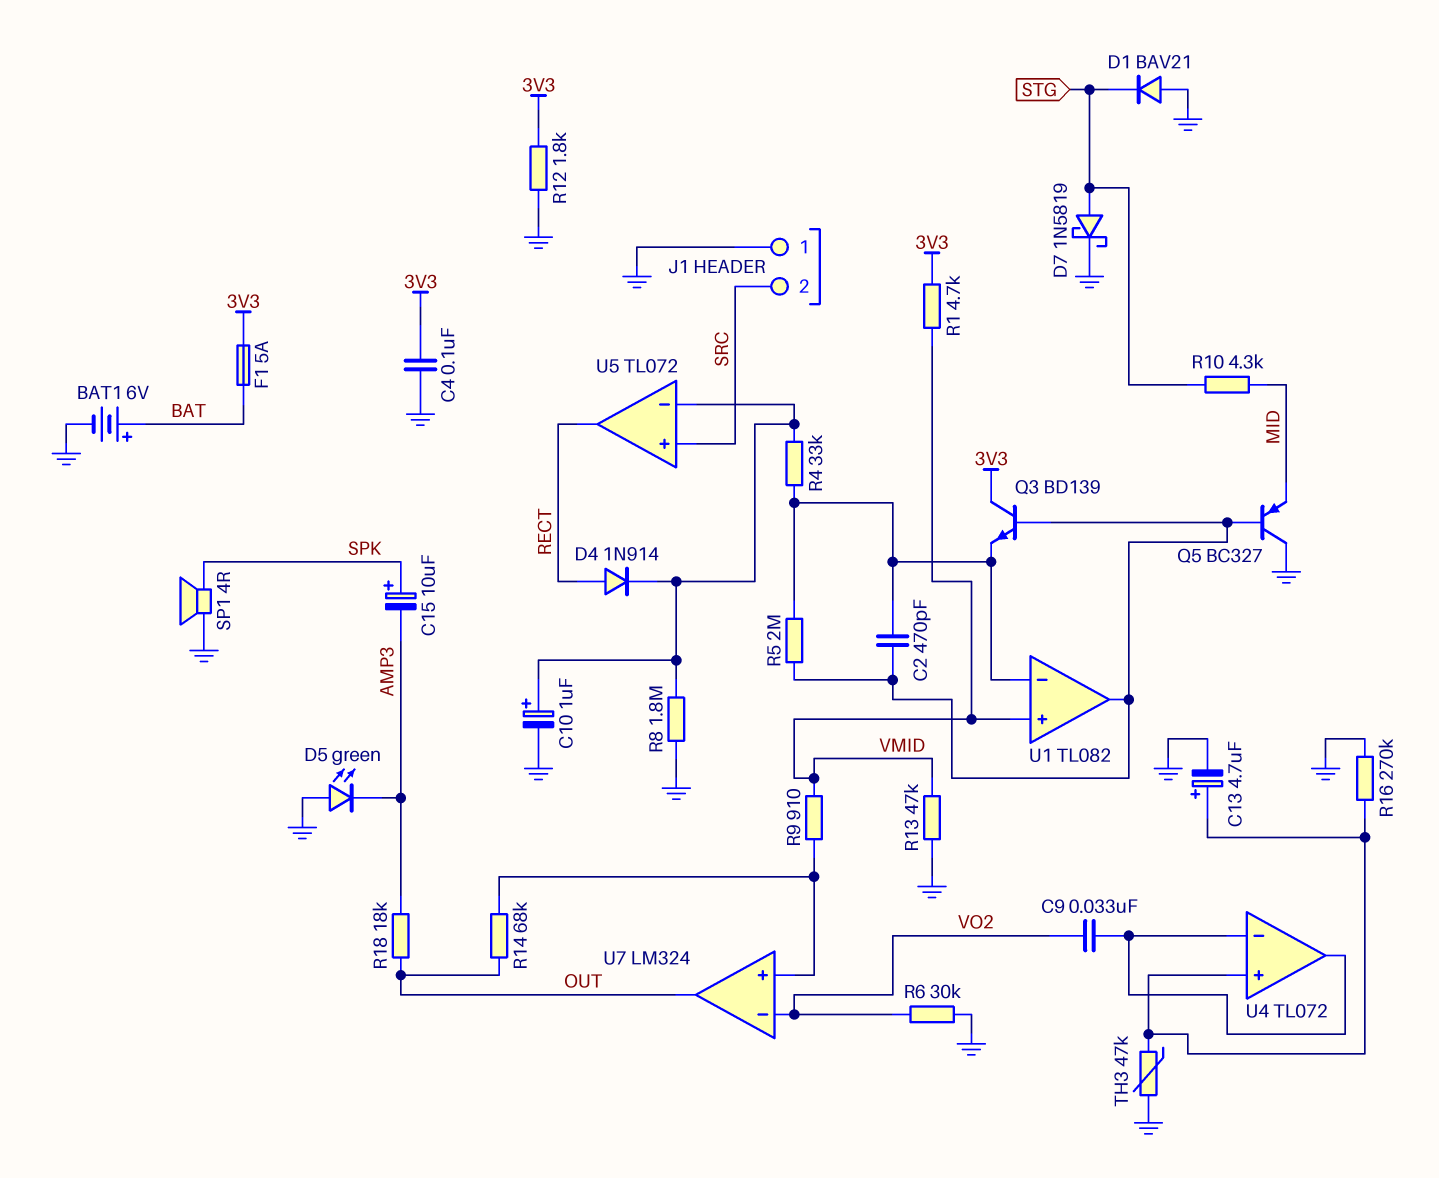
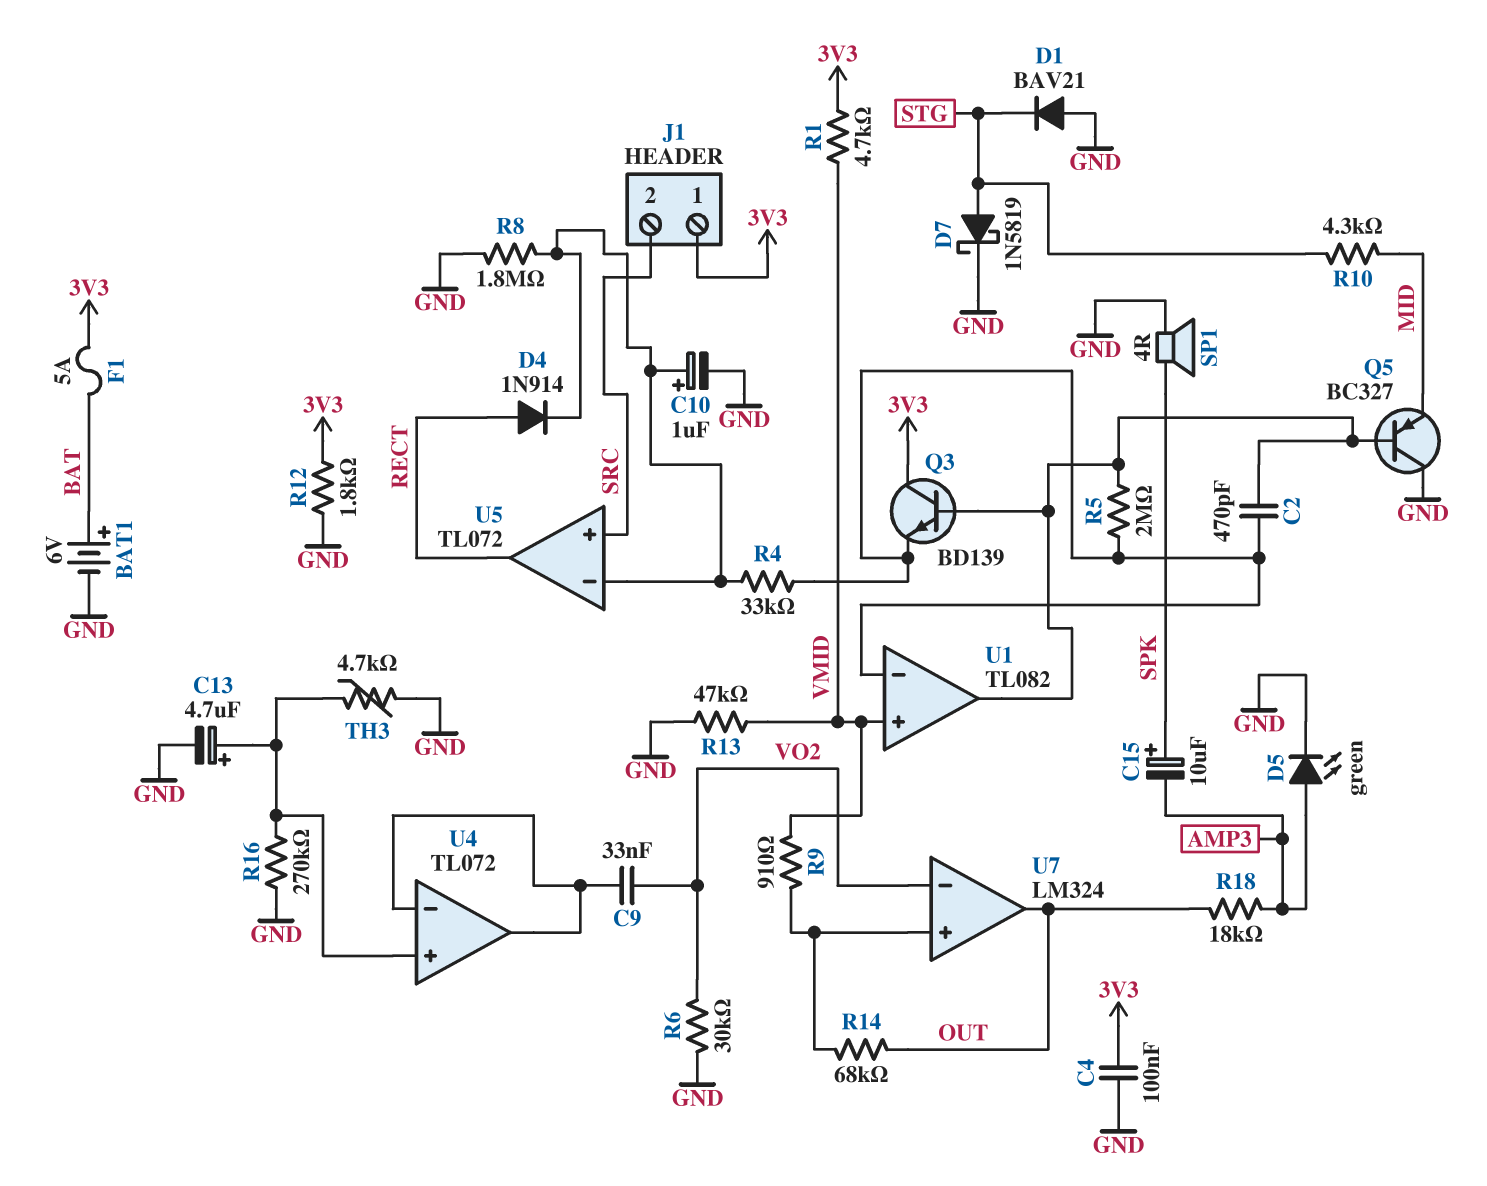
D5: LED green (A GND, K AMP3) -> LED green (A AMP3, K GND)
J1 pin 1: GND -> 3V3
TH3: 47k (GND, U4/in+) -> 4.7k (GND, U4/in+)

